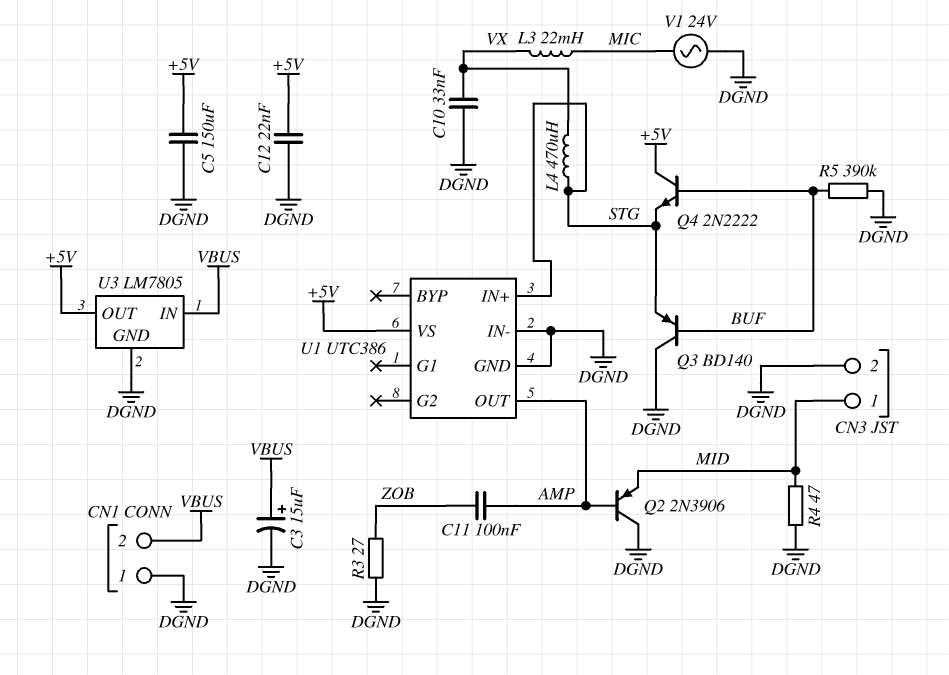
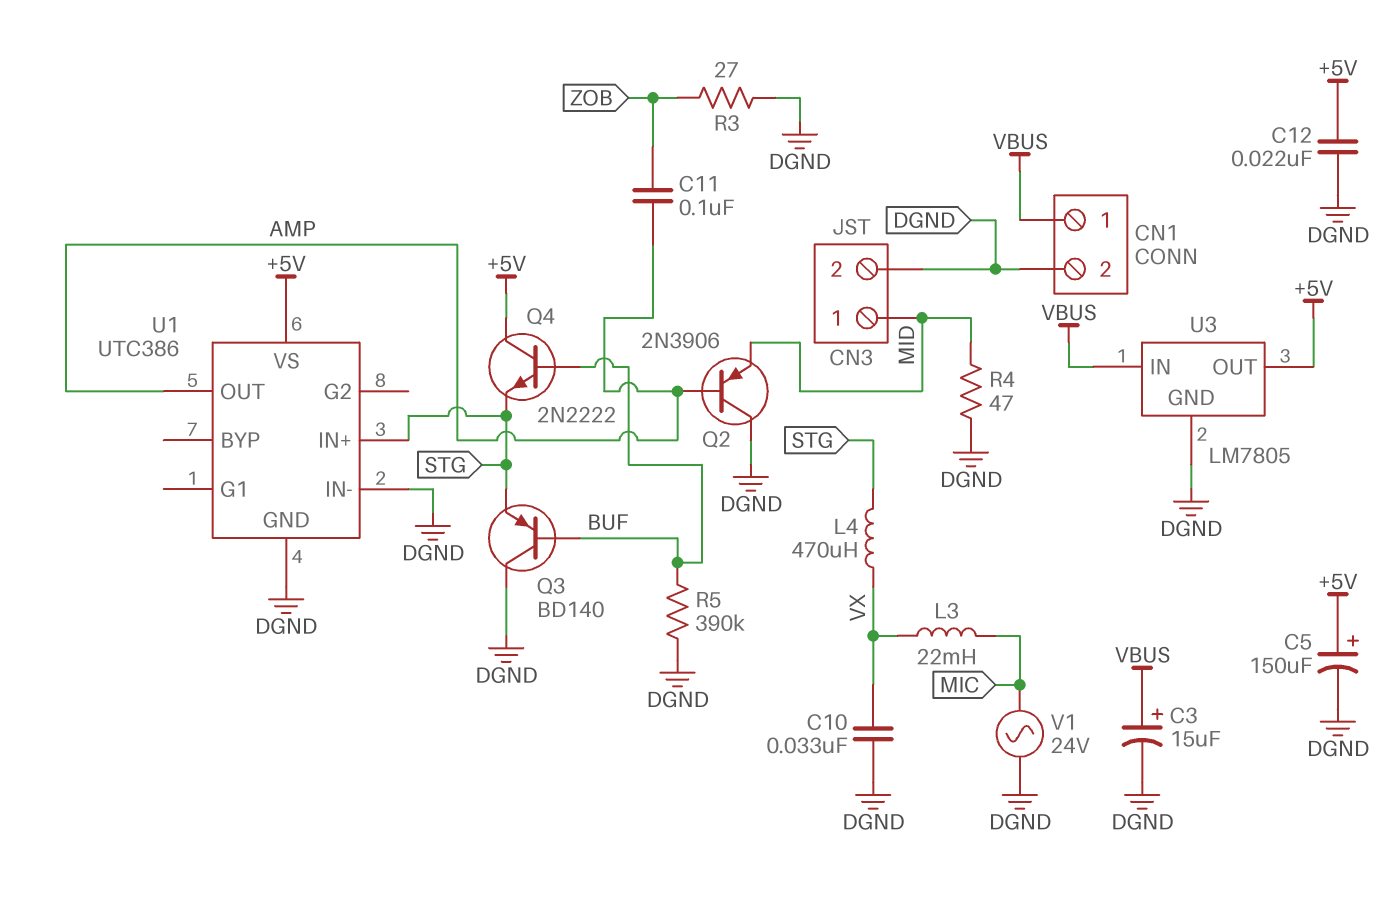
C5: 150uF (+5V, DGND) -> 150uF (plus +5V, minus DGND)
CN1 pin 1: DGND -> VBUS
CN1 pin 2: VBUS -> DGND

